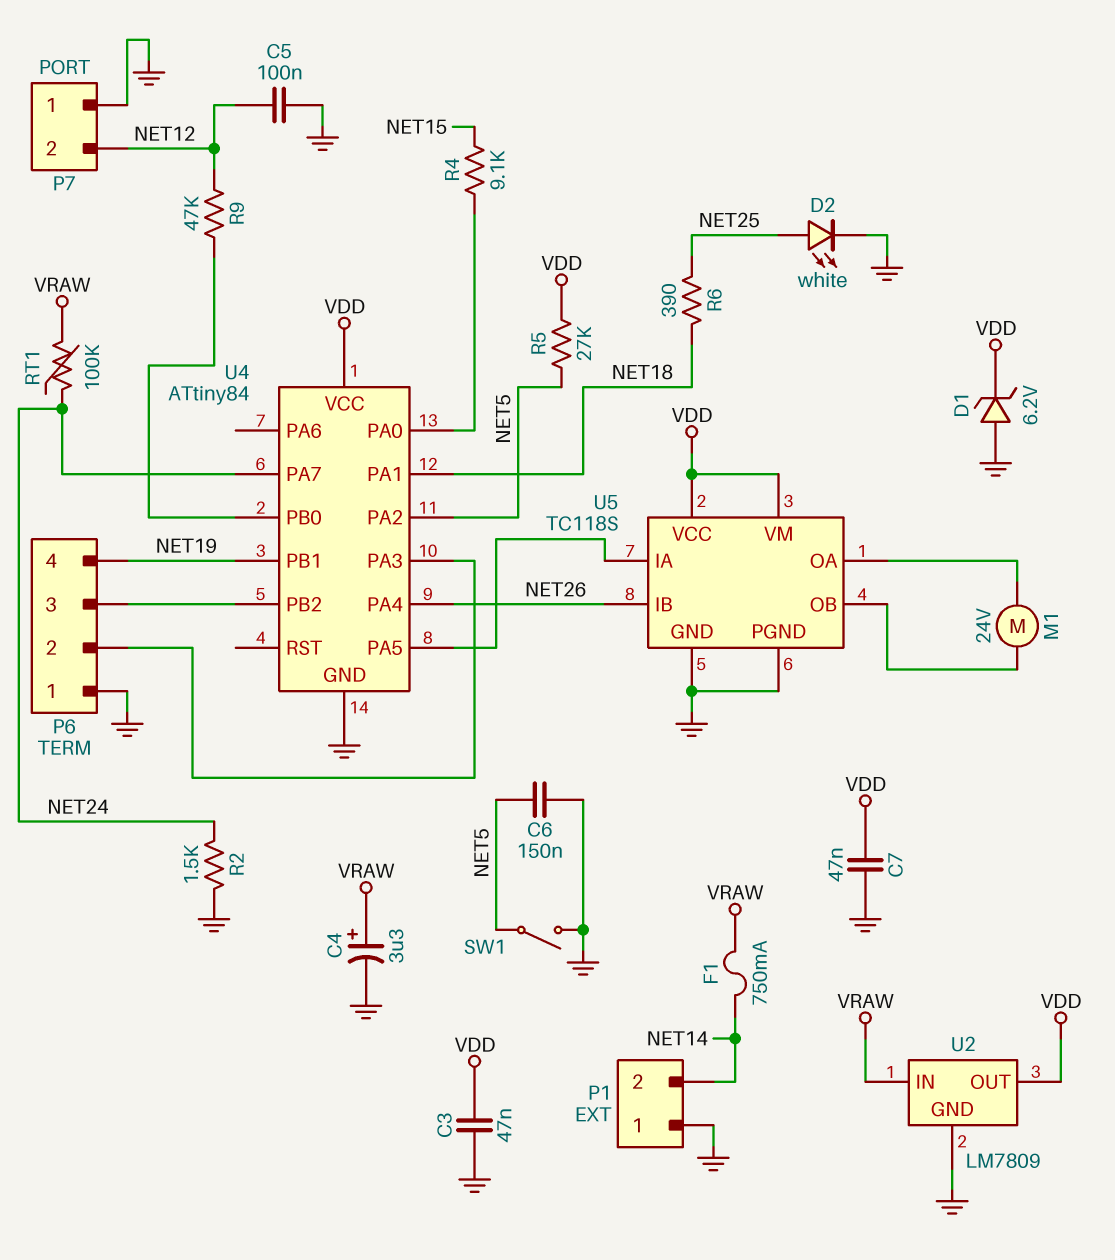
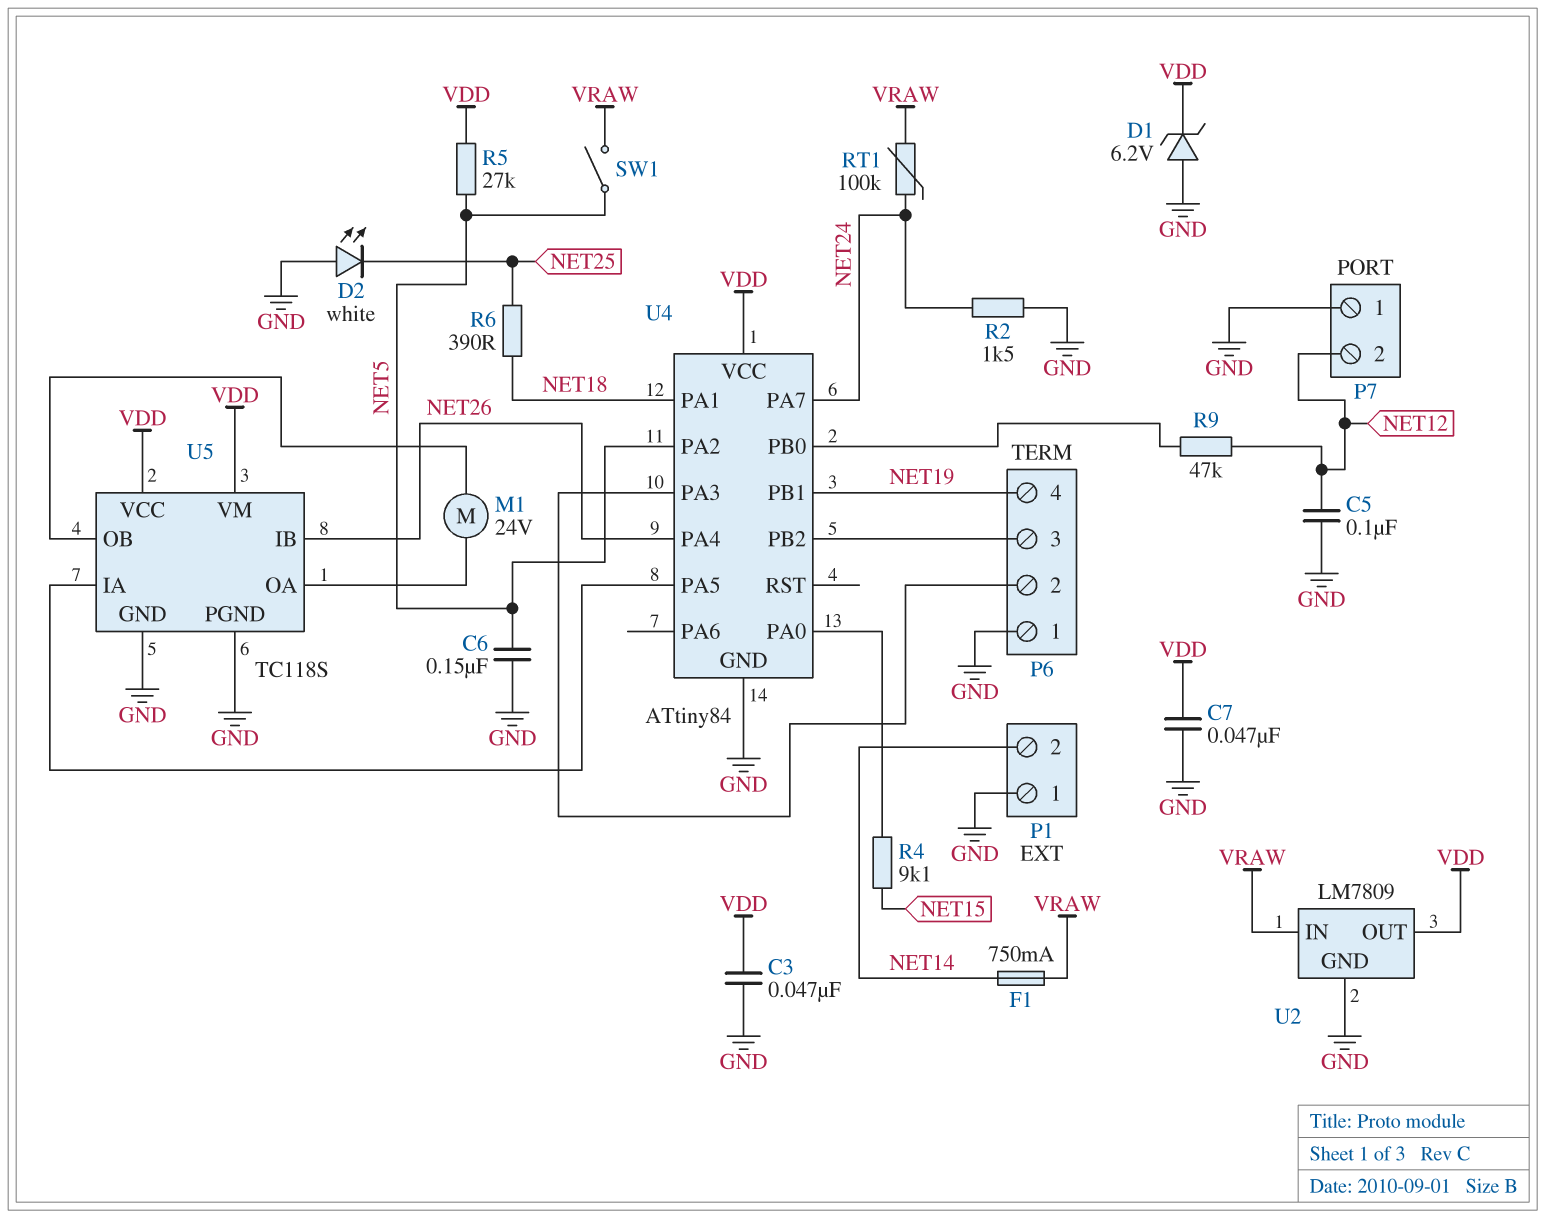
C4: 3.3uF (plus VRAW, minus GND) -> none
D2: LED white (A NET25, K GND) -> LED white (A GND, K NET25)
SW1: switch (GND, NET5) -> switch (NET5, VRAW)

